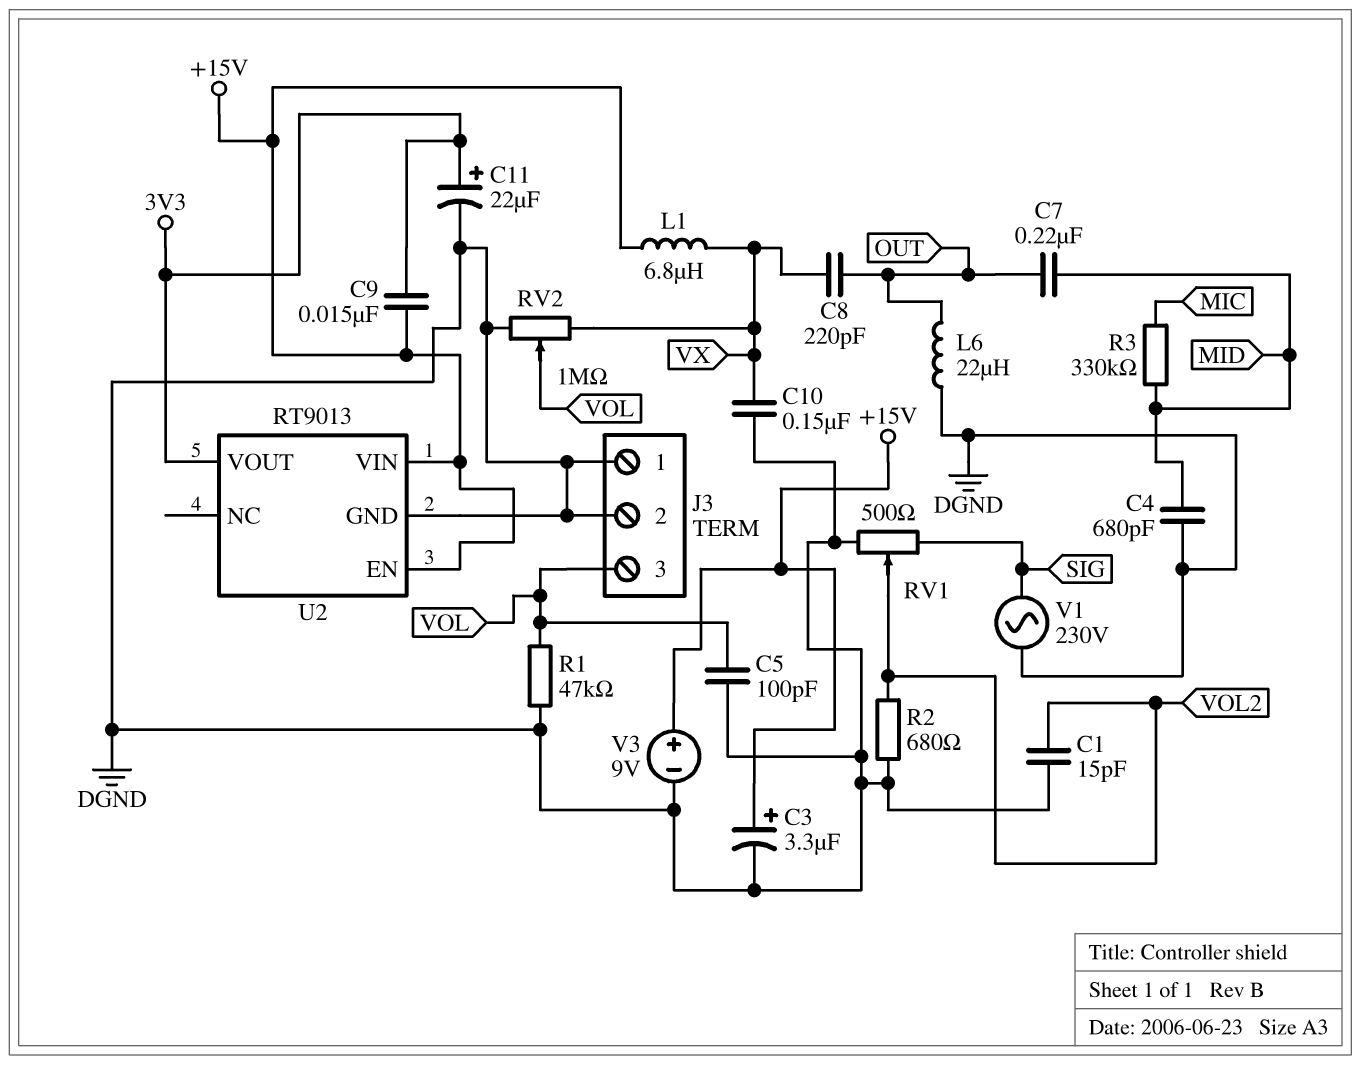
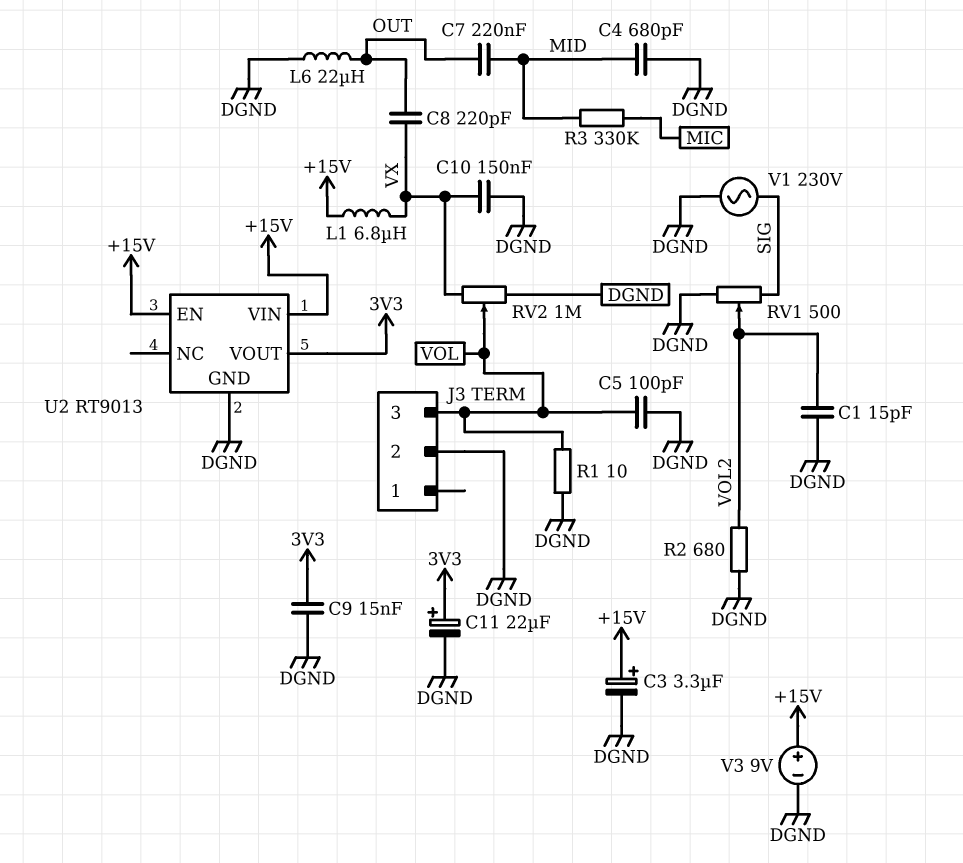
C9: 15nF (+15V, 3V3) -> 15nF (3V3, DGND)
J3 pin 1: DGND -> none
R1: 47k (DGND, VOL) -> 10 (DGND, VOL)

